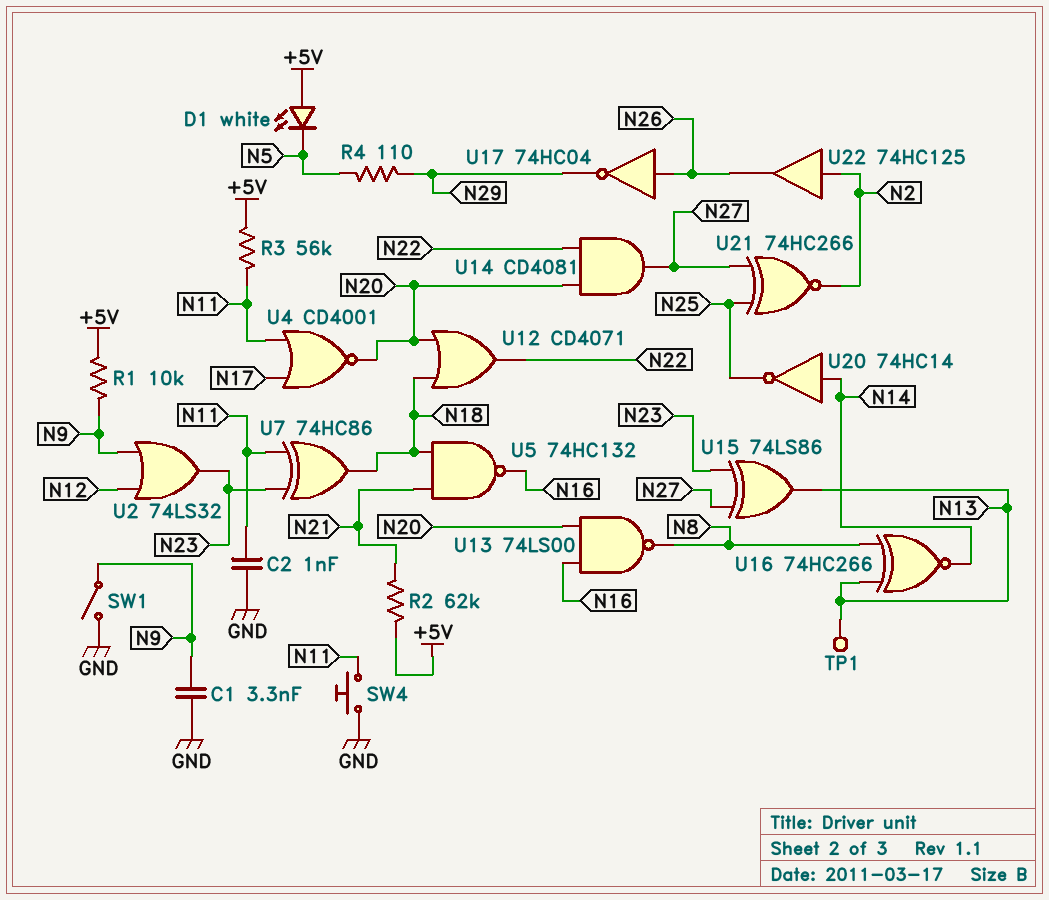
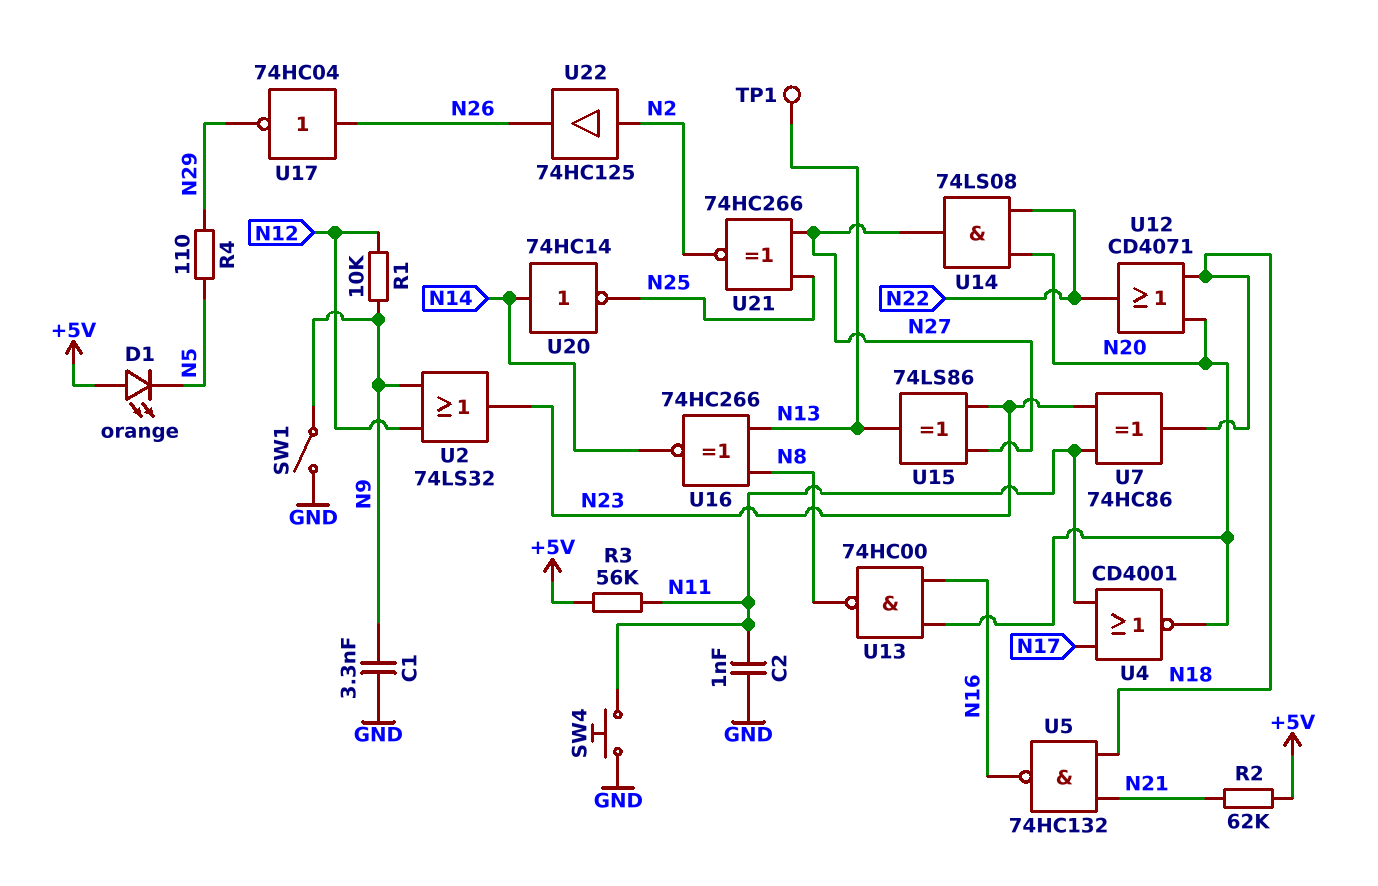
D1: LED white (A +5V, K N5) -> LED orange (A +5V, K N5)
R1: 10k (+5V, N9) -> 10k (N9, N12)
U13: NAND 74LS00 (in N16, in N20, out N8) -> NAND 74HC00 (in N16, in N20, out N8)
U14: AND CD4081 (in N20, in N22, out N27) -> AND 74LS08 (in N20, in N22, out N27)

